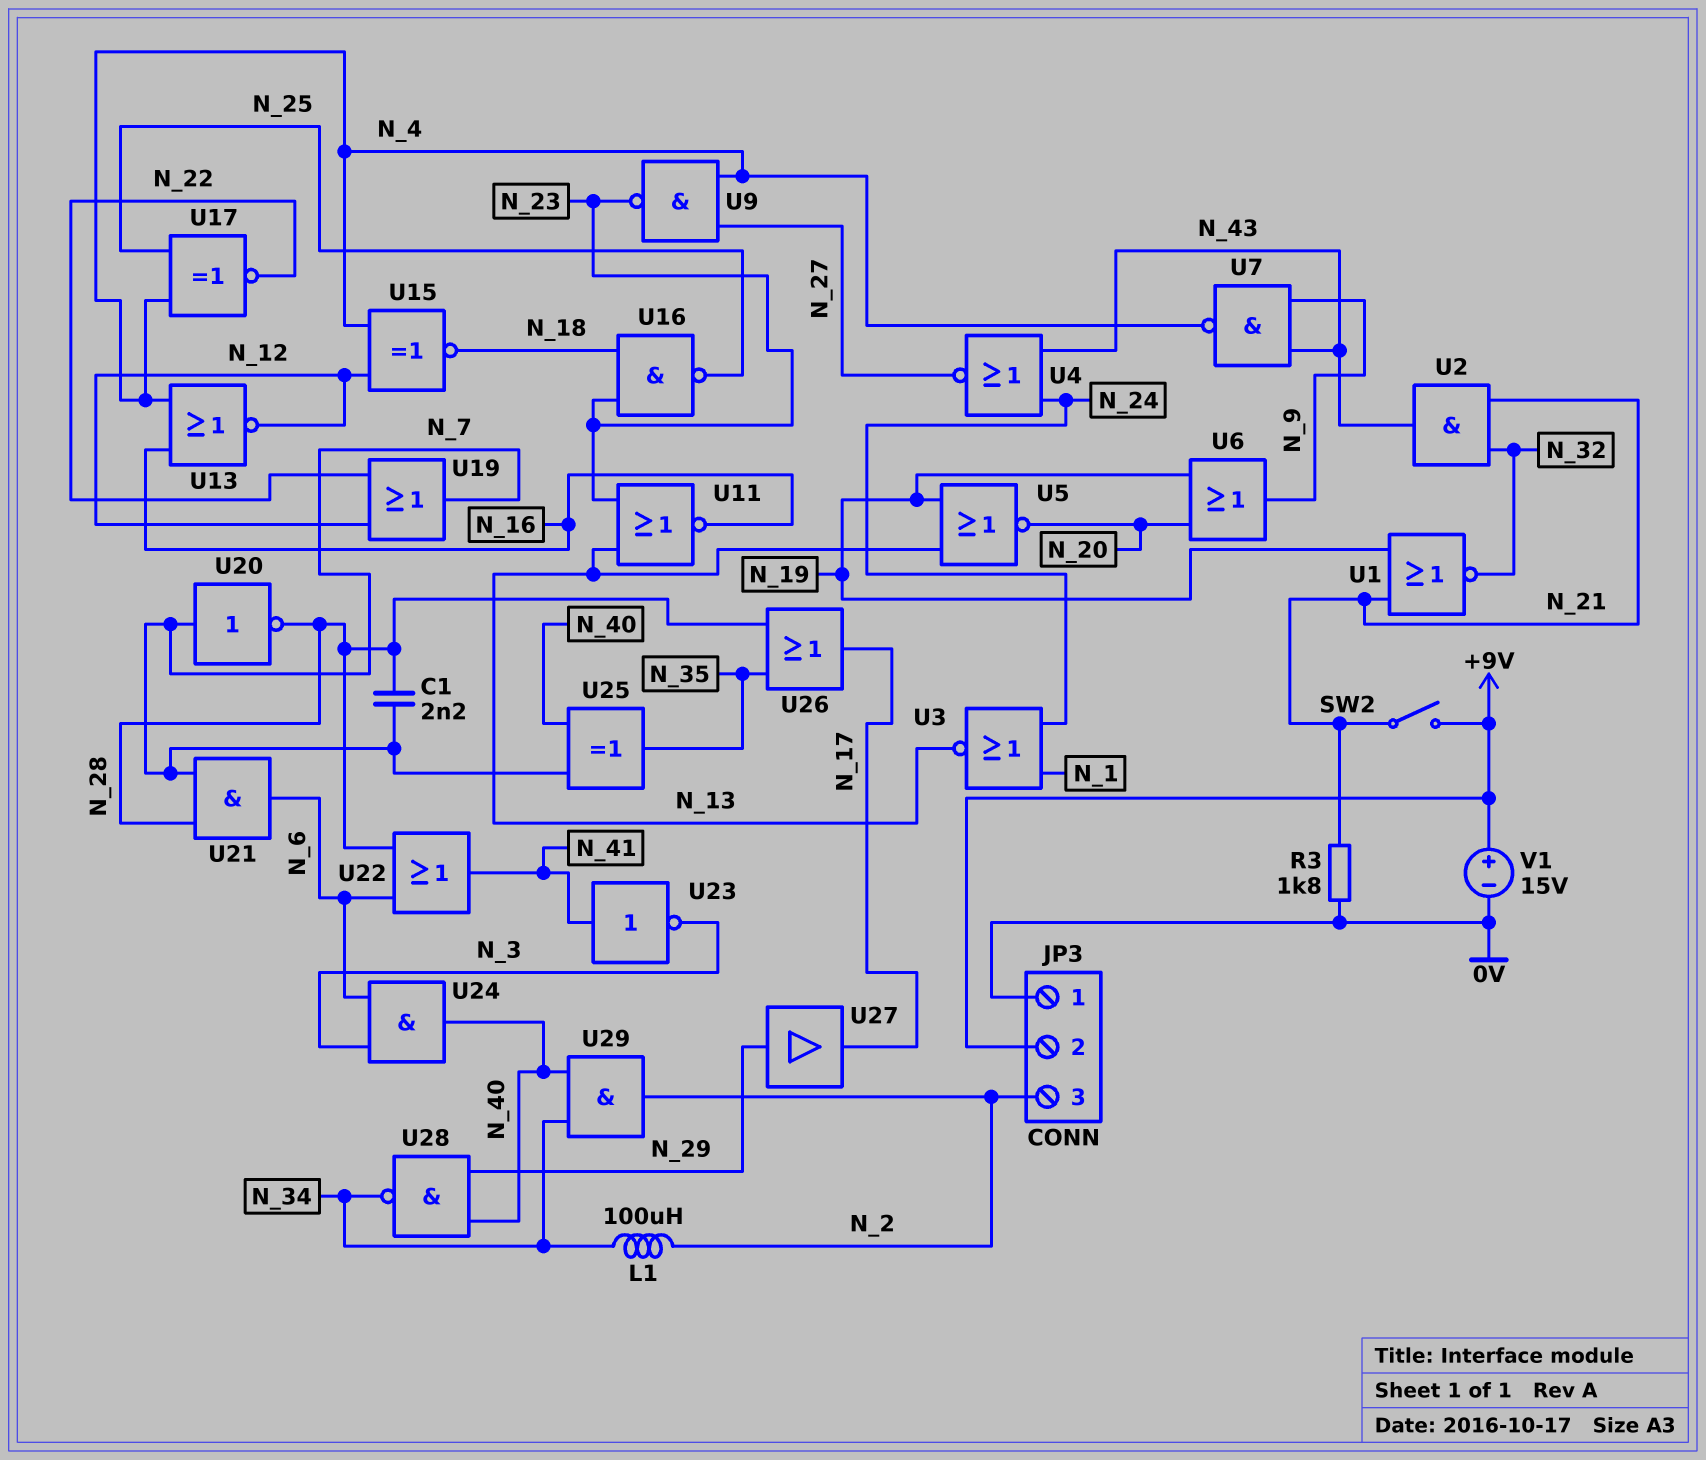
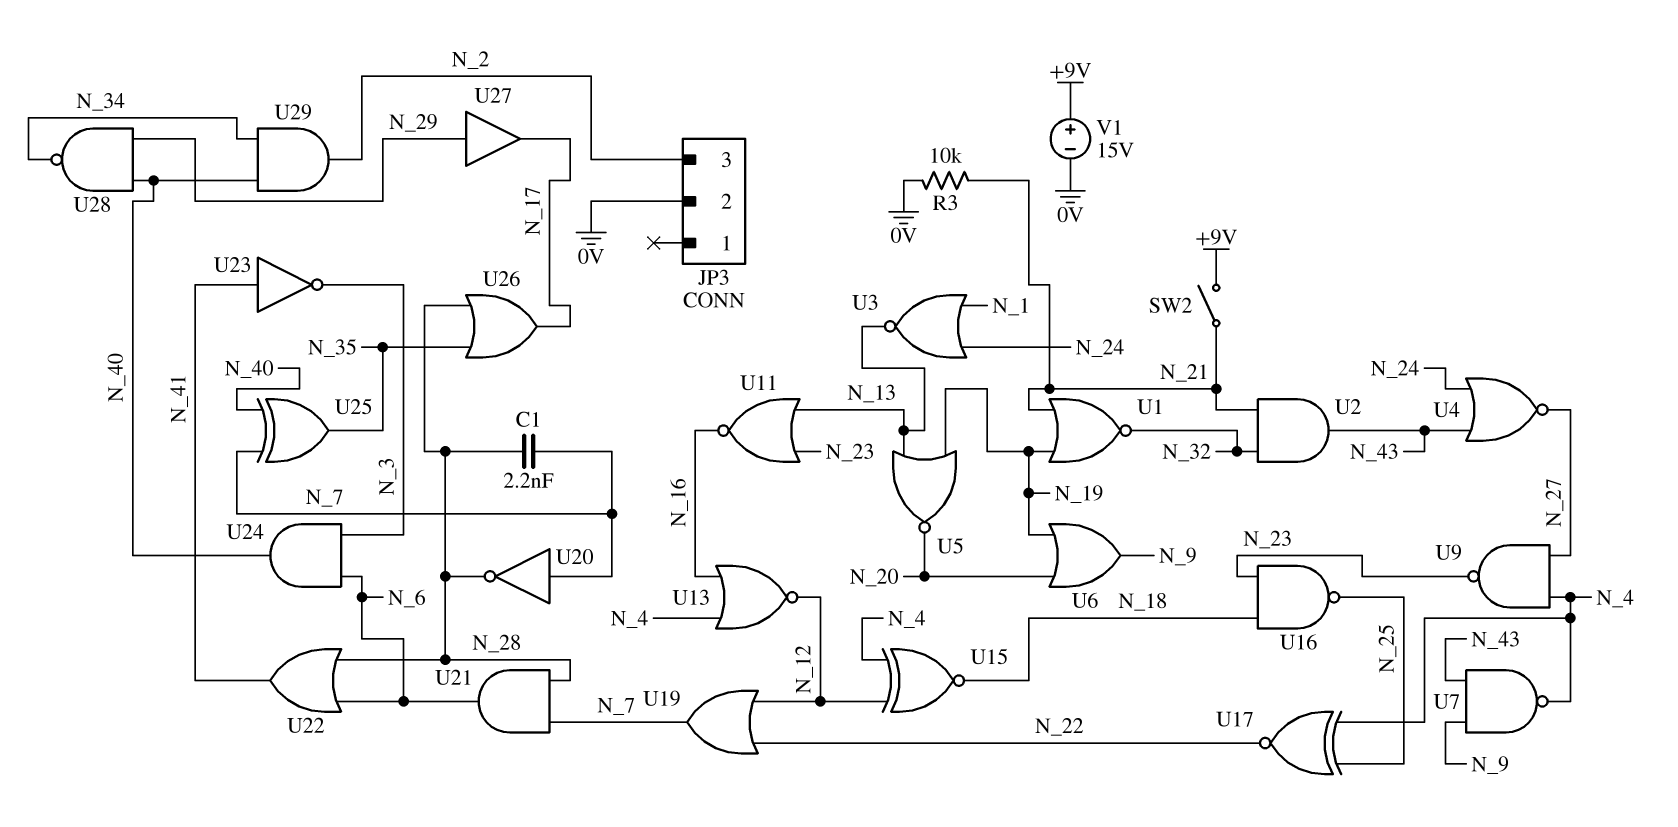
JP3 pin 1: 0V -> none
JP3 pin 2: +9V -> 0V
L1: 100uH (N_2, N_34) -> none
R3: 1.8k (0V, N_21) -> 10k (0V, N_21)

